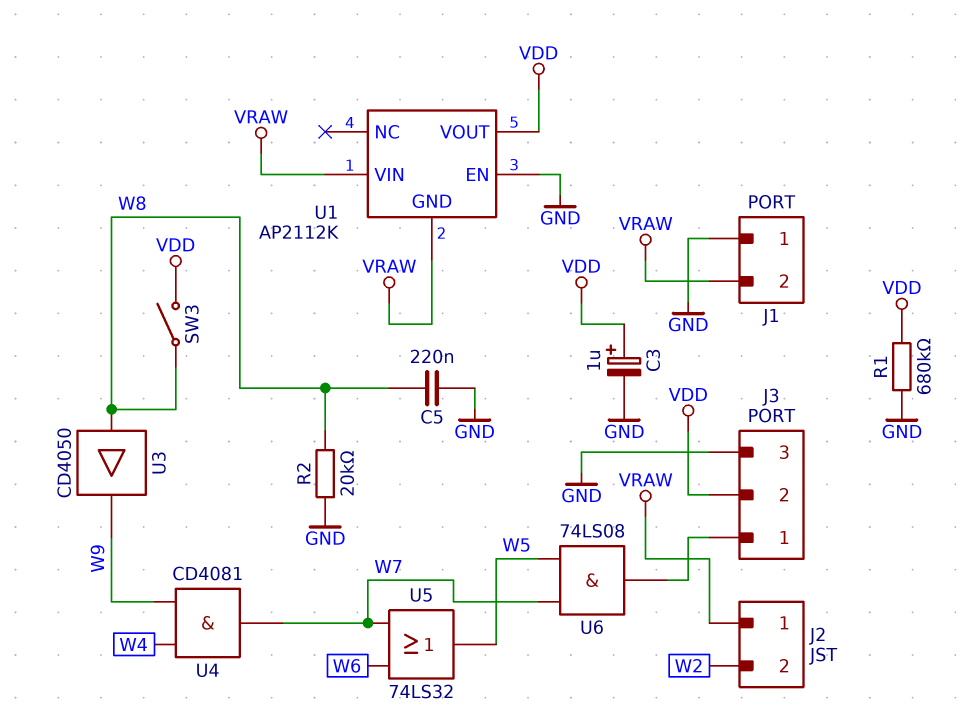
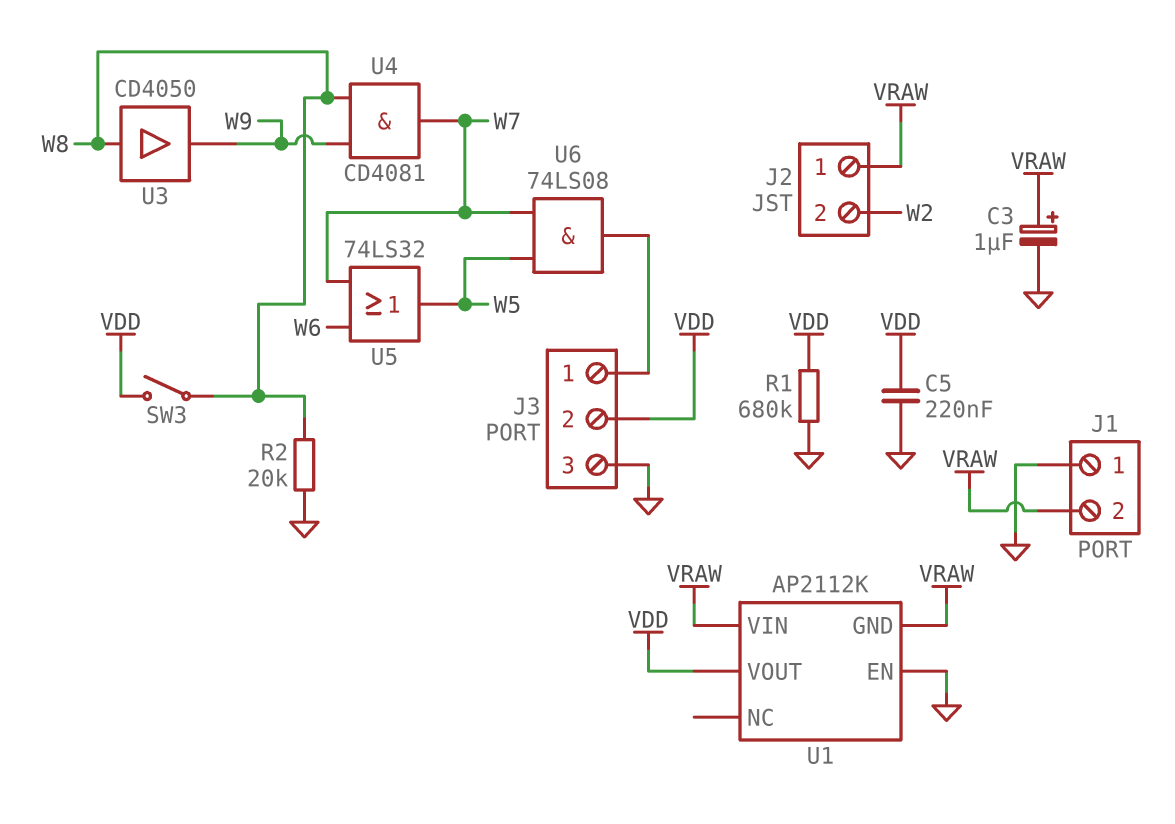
C3: 1uF (plus VDD, minus GND) -> 1uF (plus VRAW, minus GND)
C5: 220nF (GND, W8) -> 220nF (GND, VDD)
U4: AND CD4081 (in W4, in W9, out W7) -> AND CD4081 (in W8, in W9, out W7)

